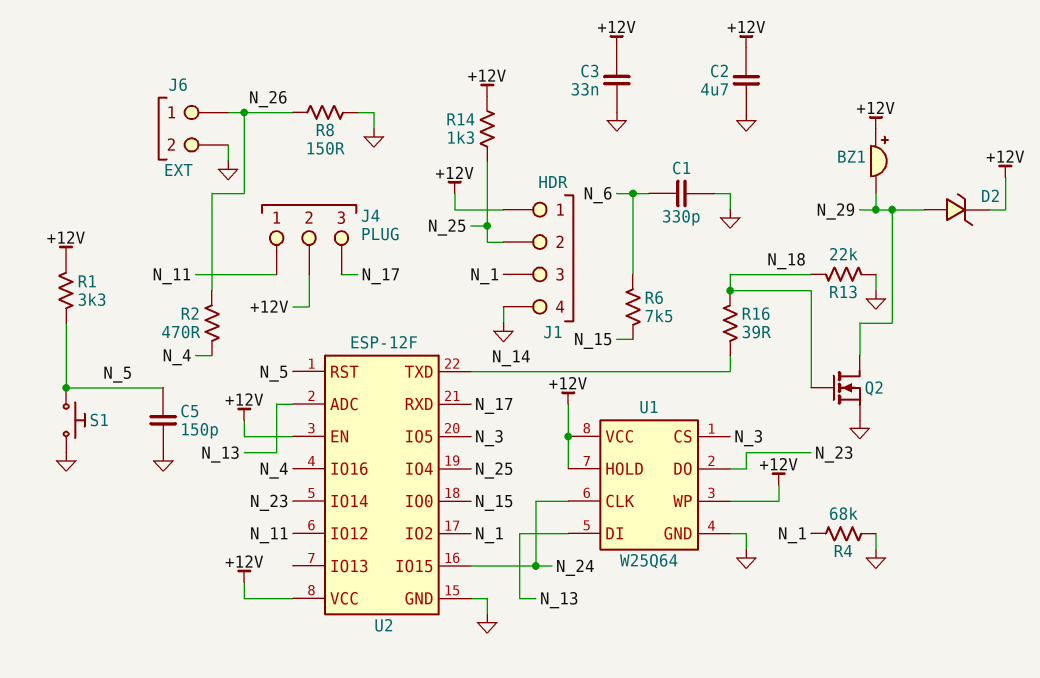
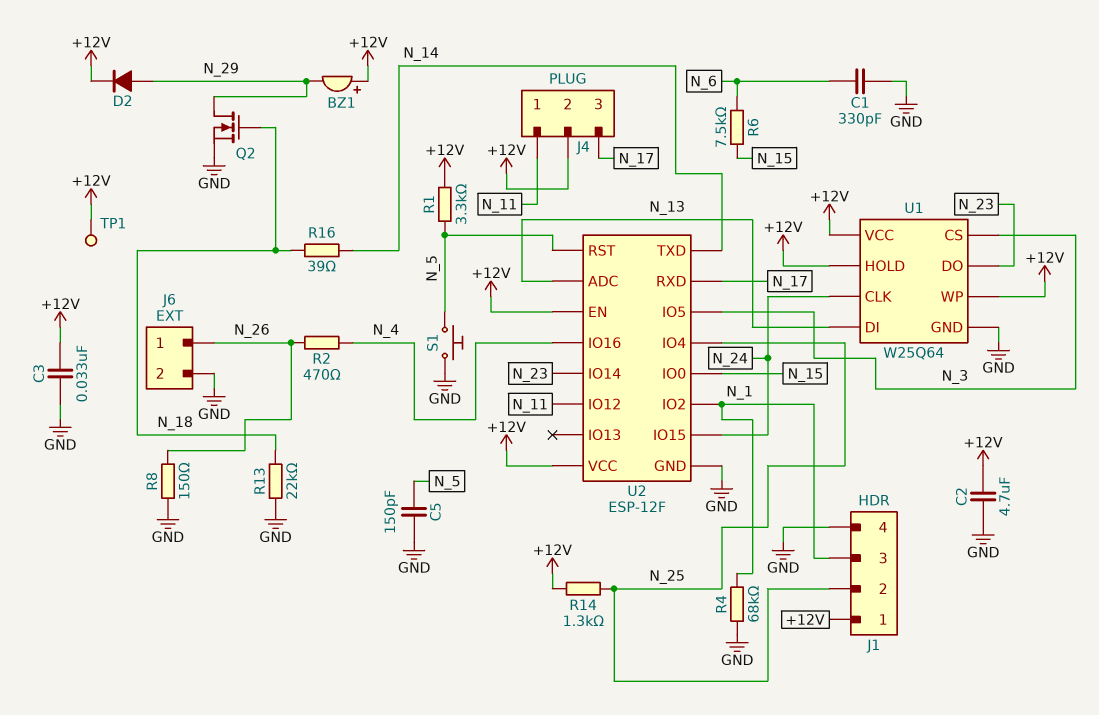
D2: zener (A N_29, K +12V) -> diode (A N_29, K +12V)
TP1: none -> test point (+12V)

